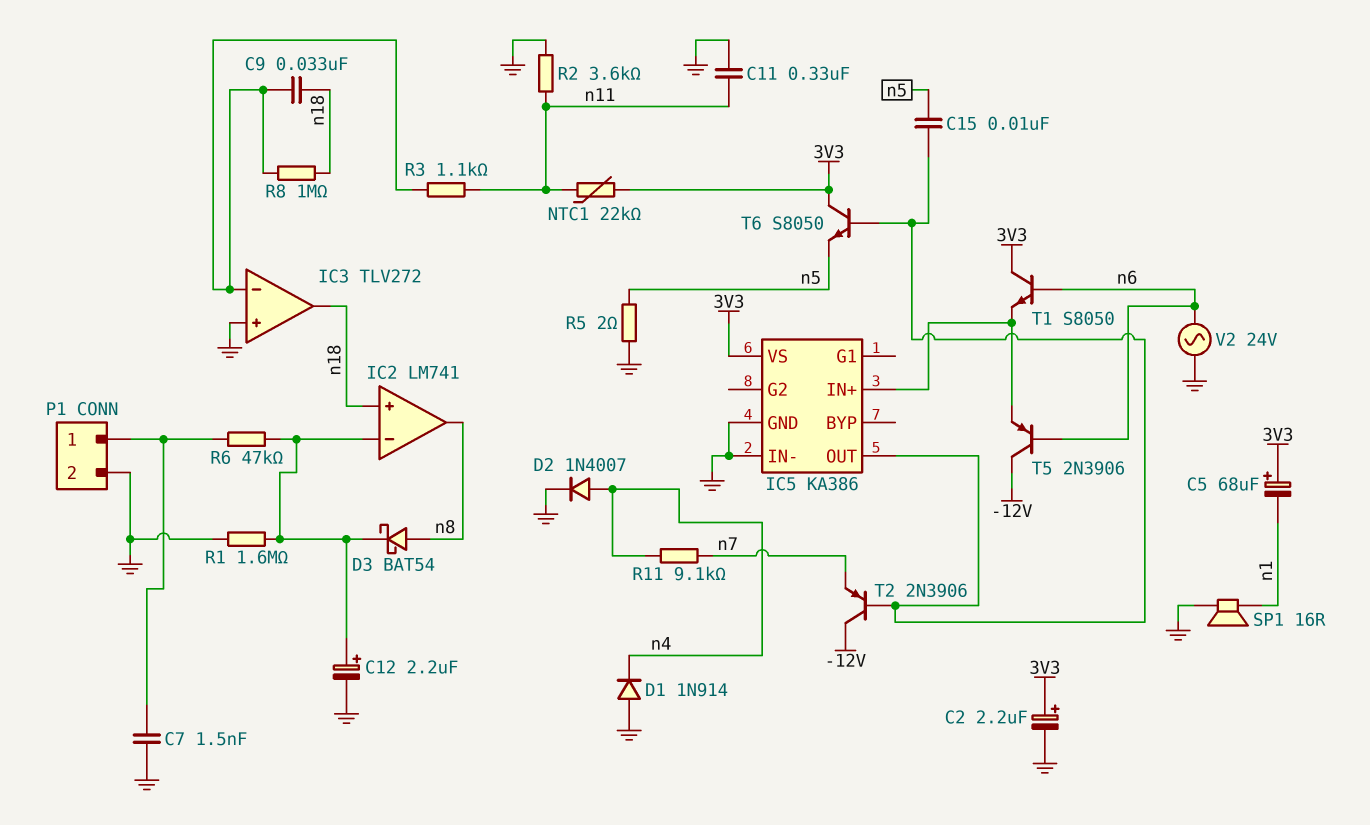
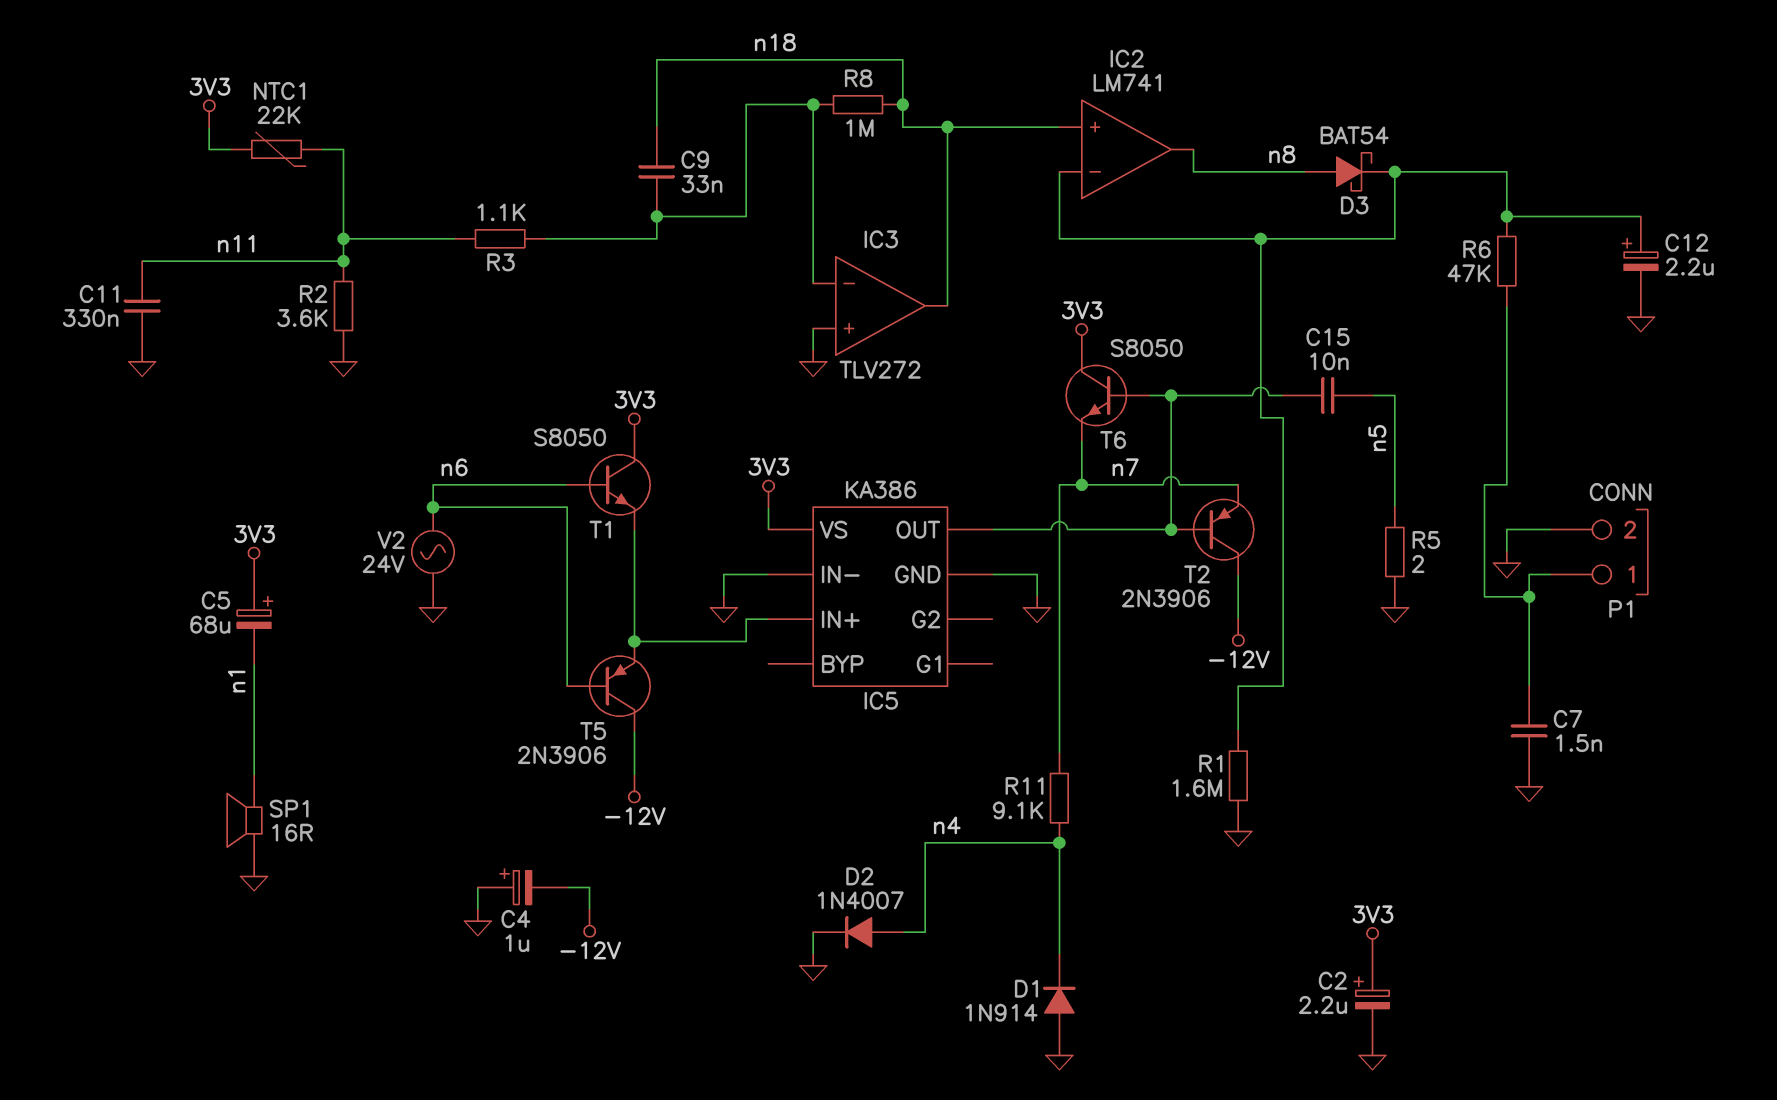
C4: none -> 1uF (plus GND, minus -12V)
T6: NPN S8050 (B IC5/OUT, C 3V3, E n5) -> NPN S8050 (B IC5/OUT, C 3V3, E n7)

